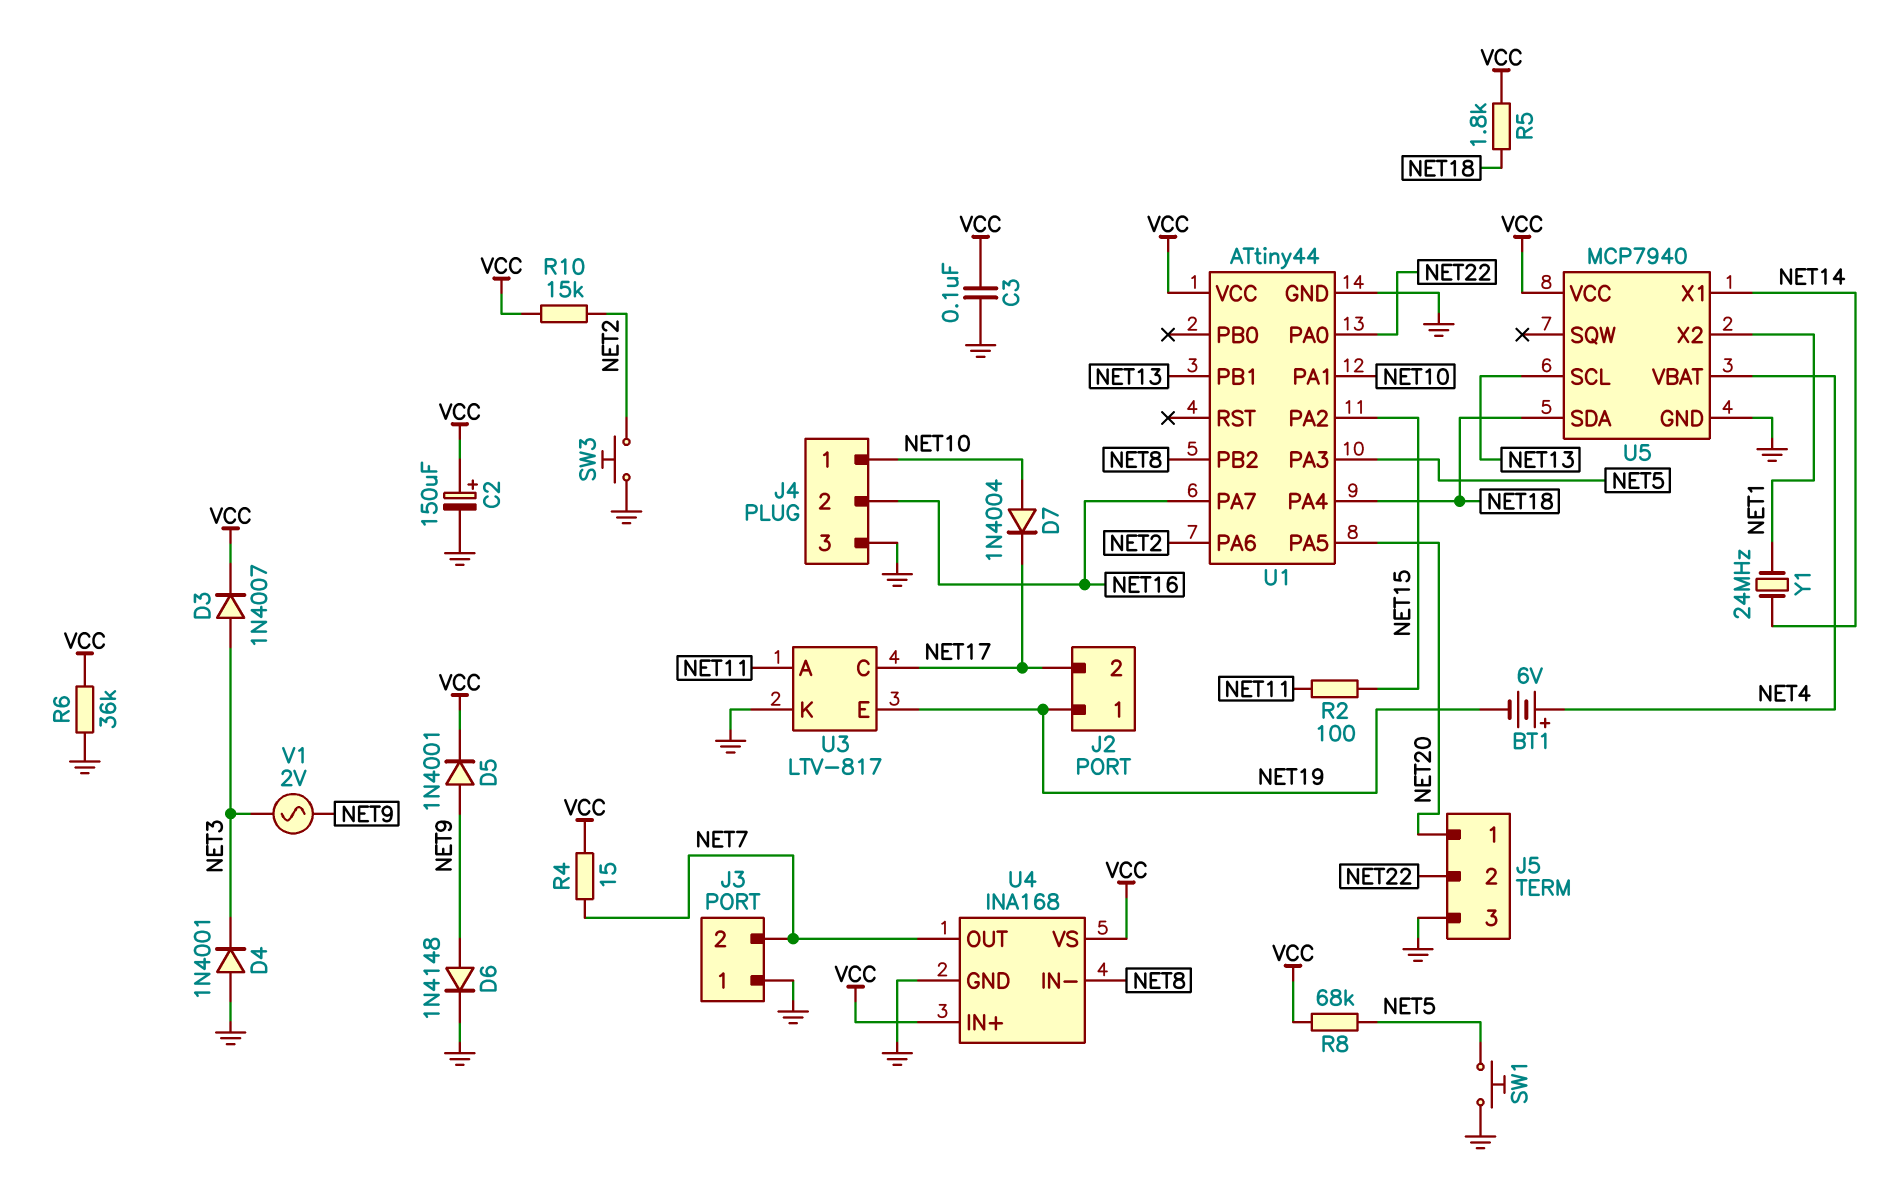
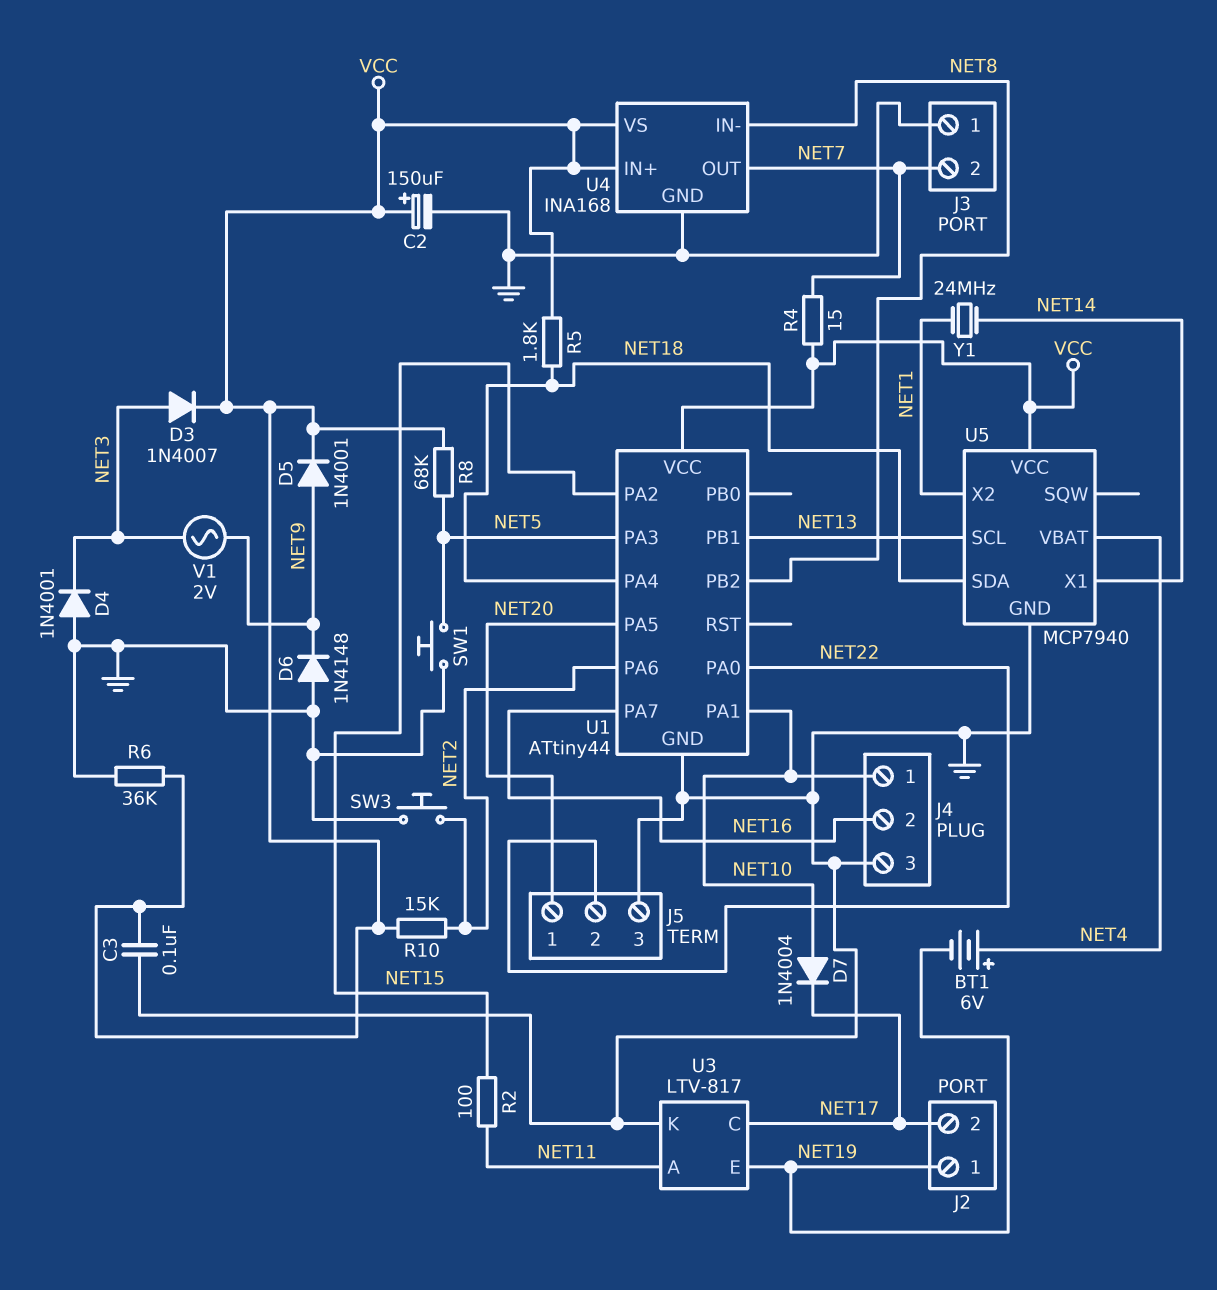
D6: diode 1N4148 (A NET9, K GND) -> diode 1N4148 (A GND, K NET9)

